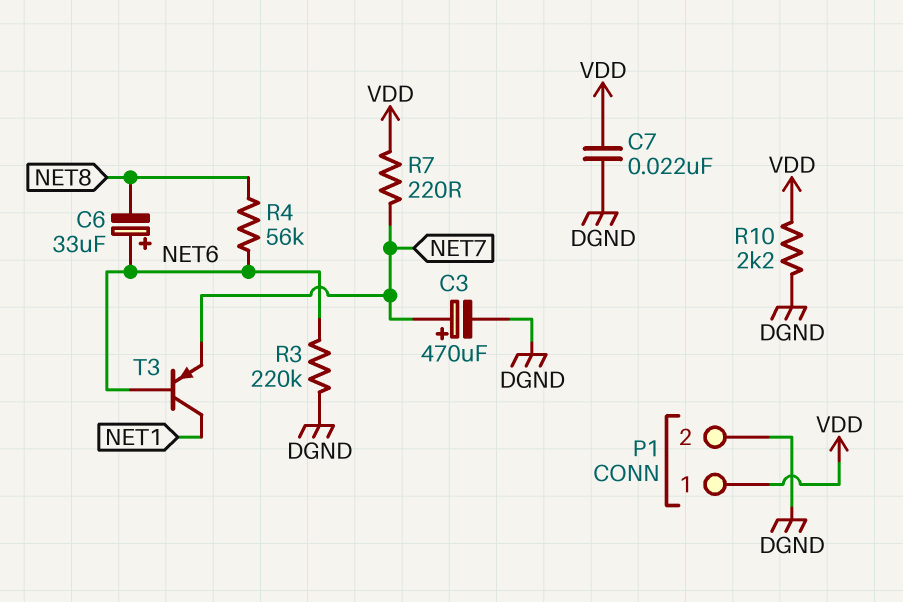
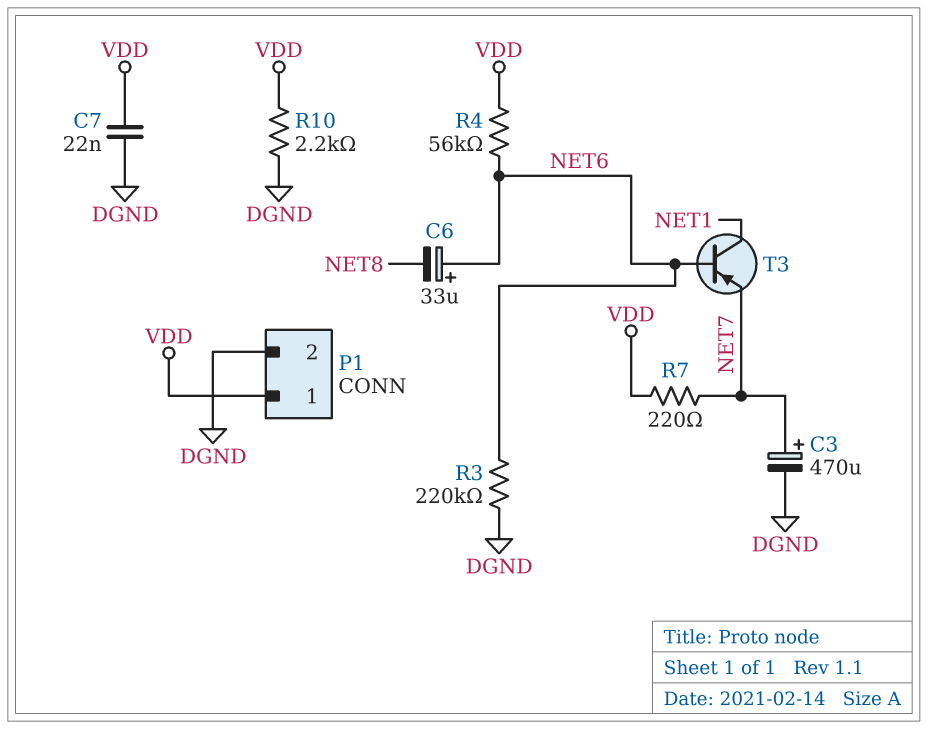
R4: 56k (NET6, NET8) -> 56k (NET6, VDD)

